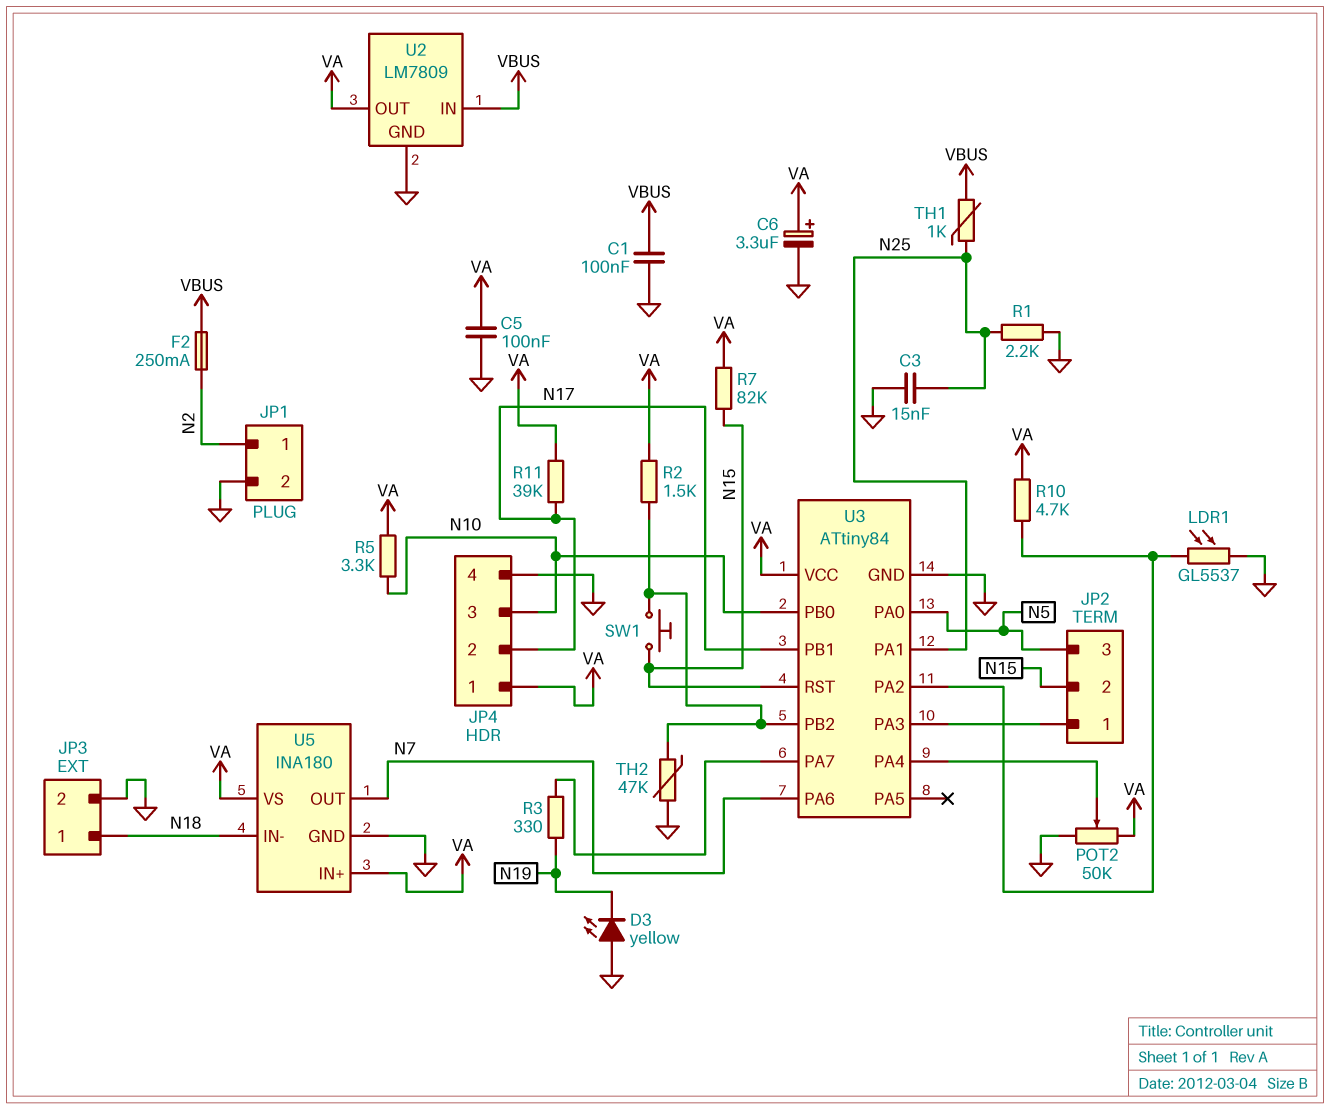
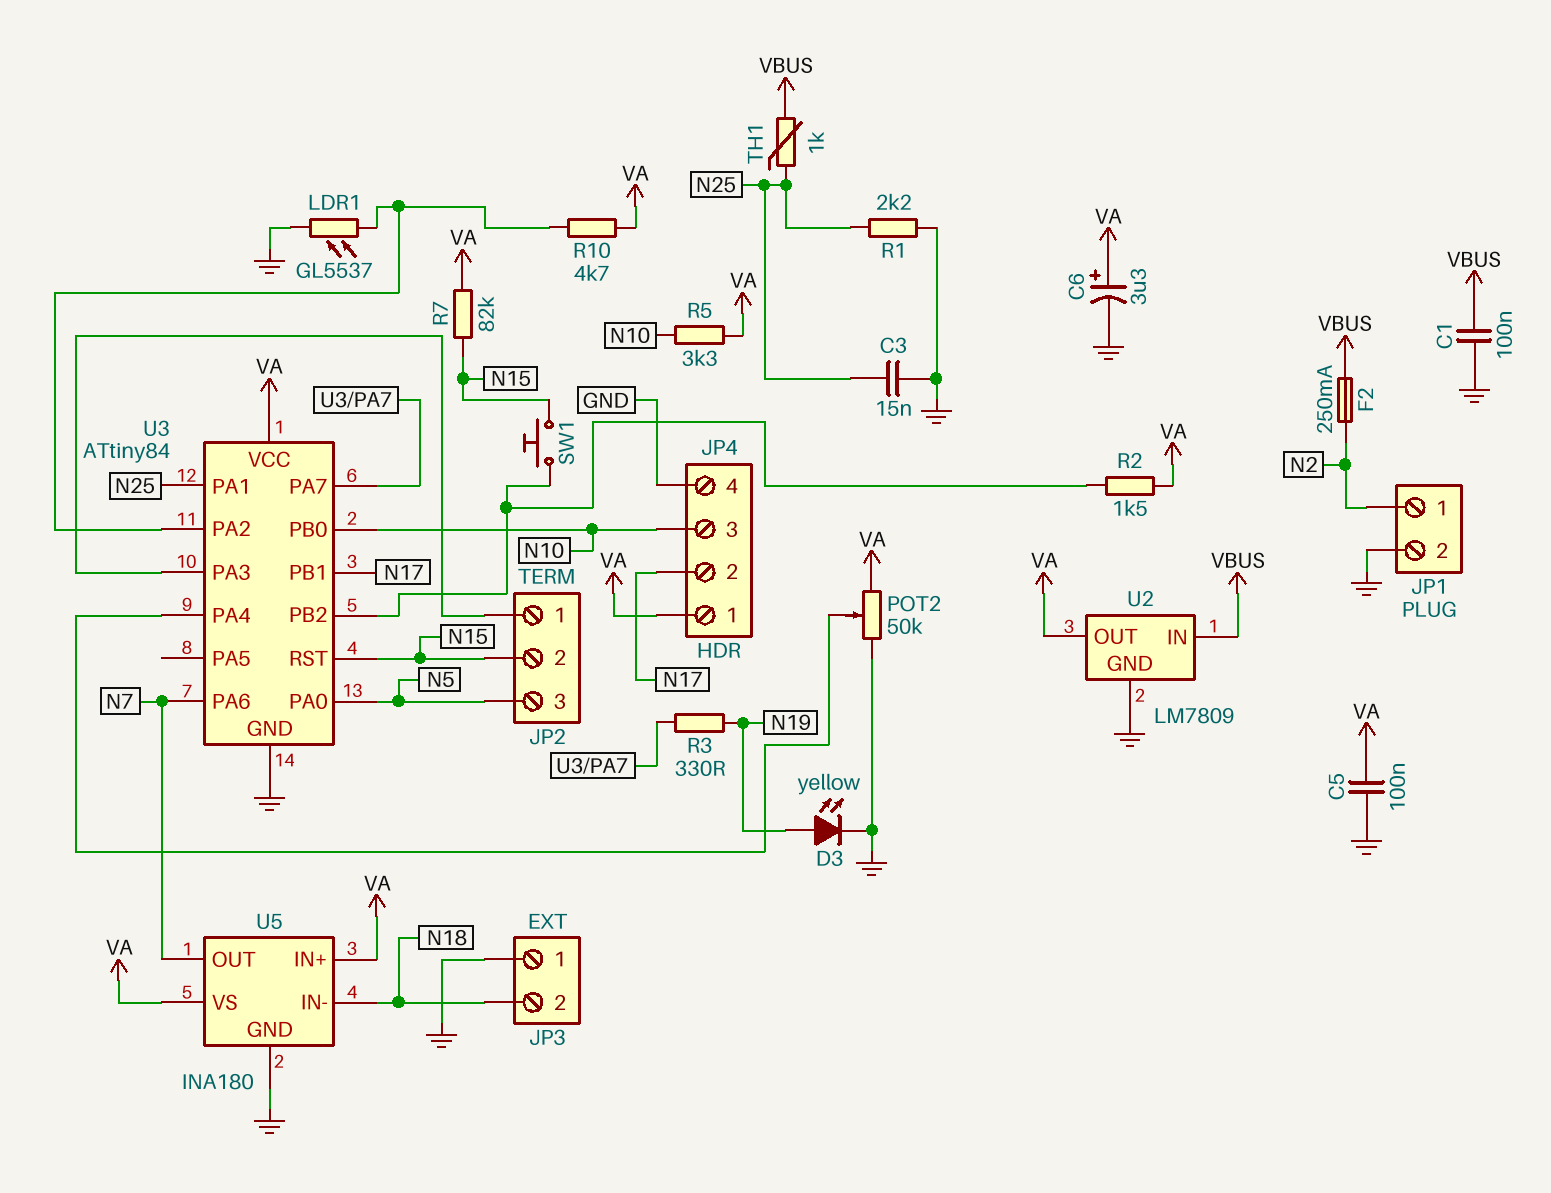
D3: LED yellow (A GND, K N19) -> LED yellow (A N19, K GND)
JP3 pin 1: N18 -> GND
JP3 pin 2: GND -> N18
R11: 39k (N17, VA) -> none
TH2: 47k (GND, U3/PB2) -> none

